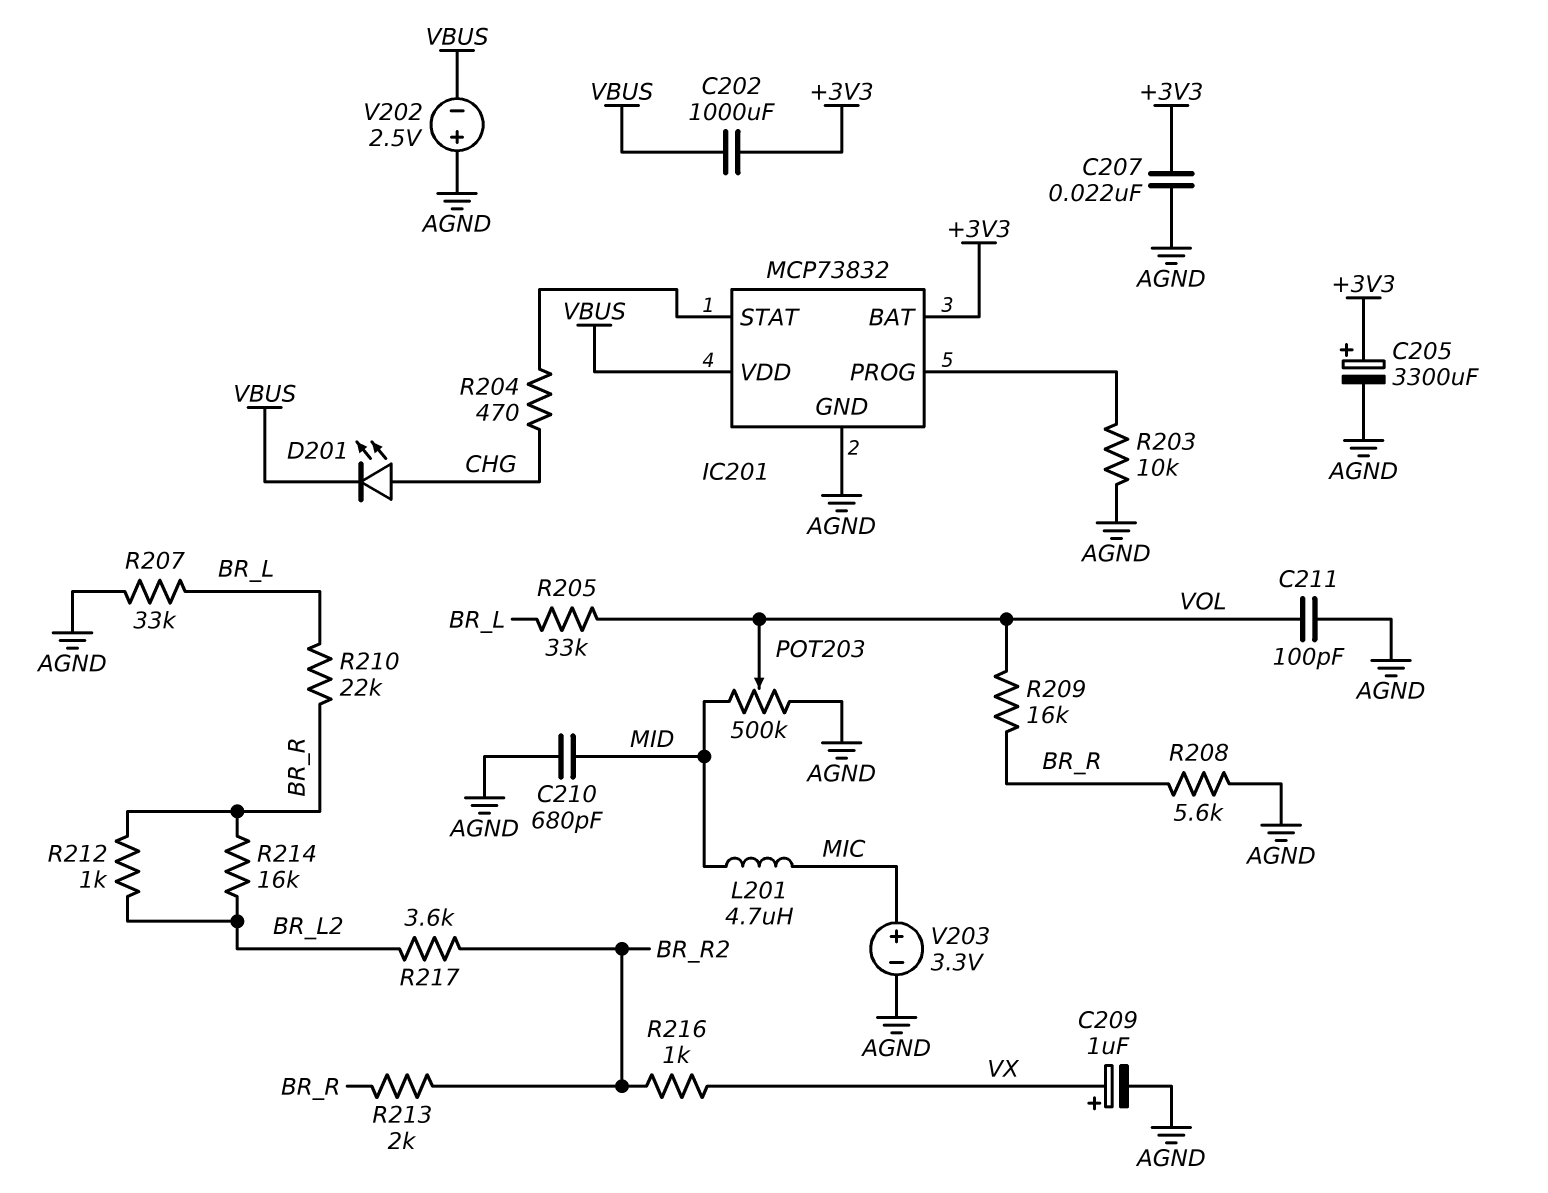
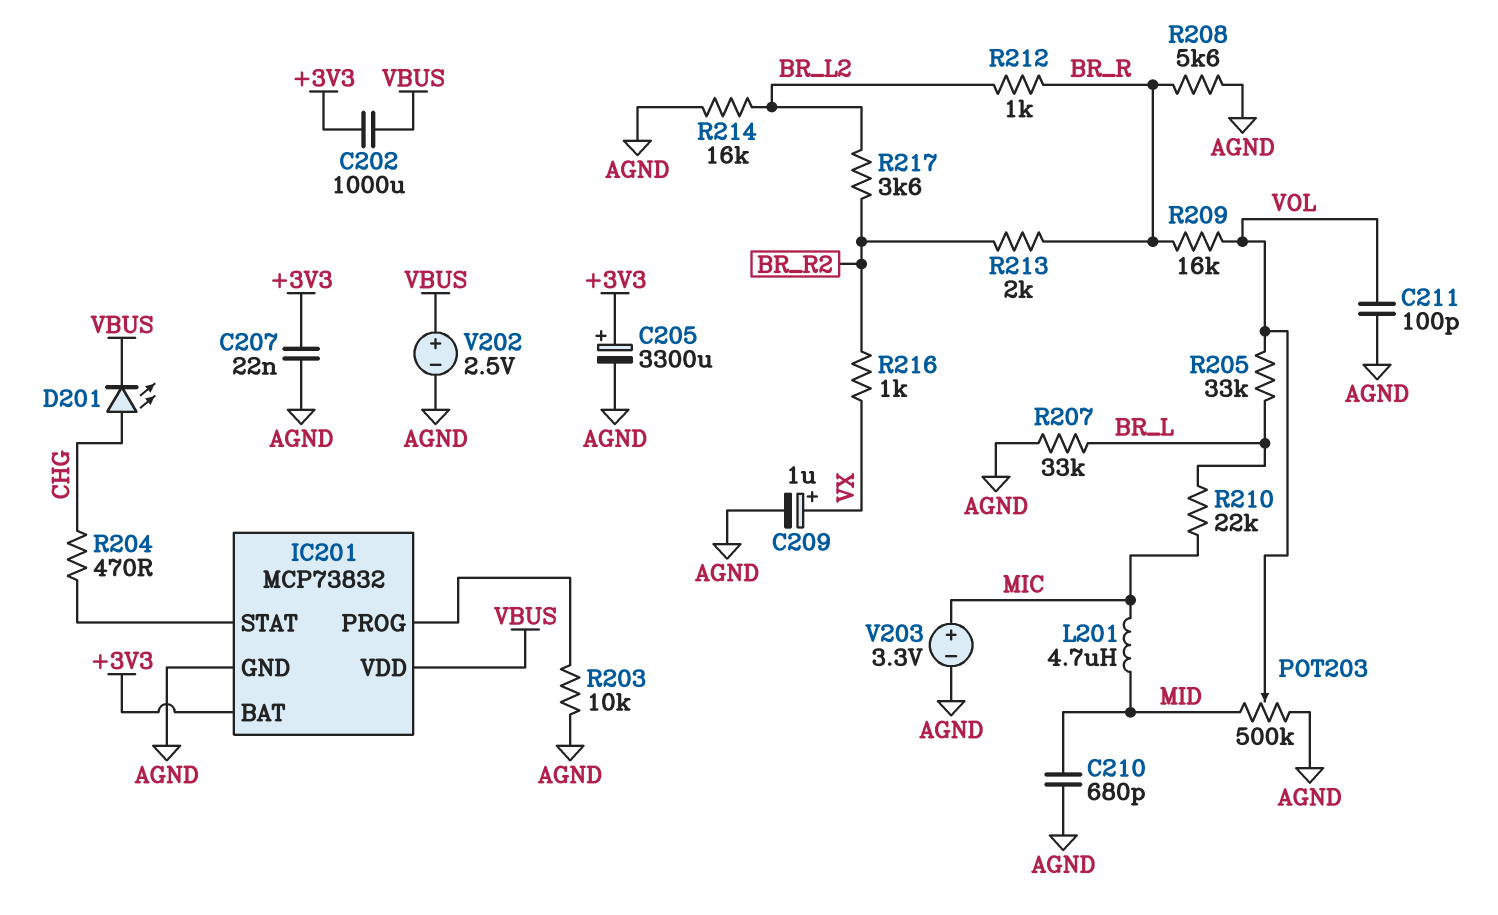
R210: 22k (BR_L, BR_R) -> 22k (BR_L, MIC)
R214: 16k (BR_L2, BR_R) -> 16k (AGND, BR_L2)
V202: 2.5V (plus AGND, minus VBUS) -> 2.5V (plus VBUS, minus AGND)

